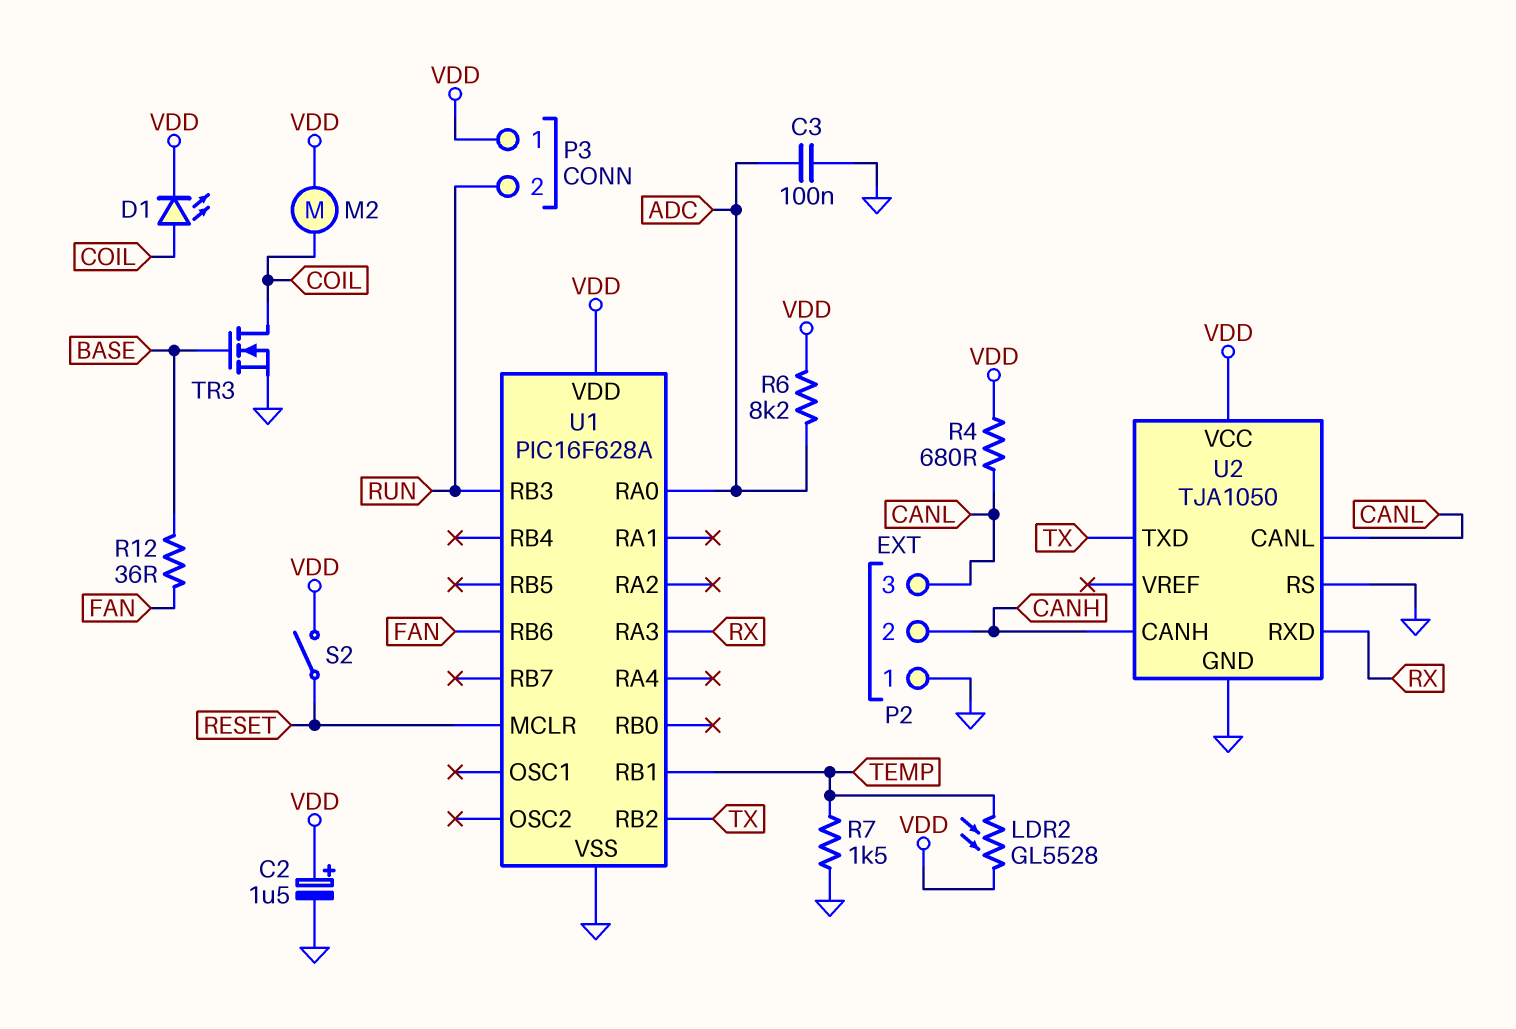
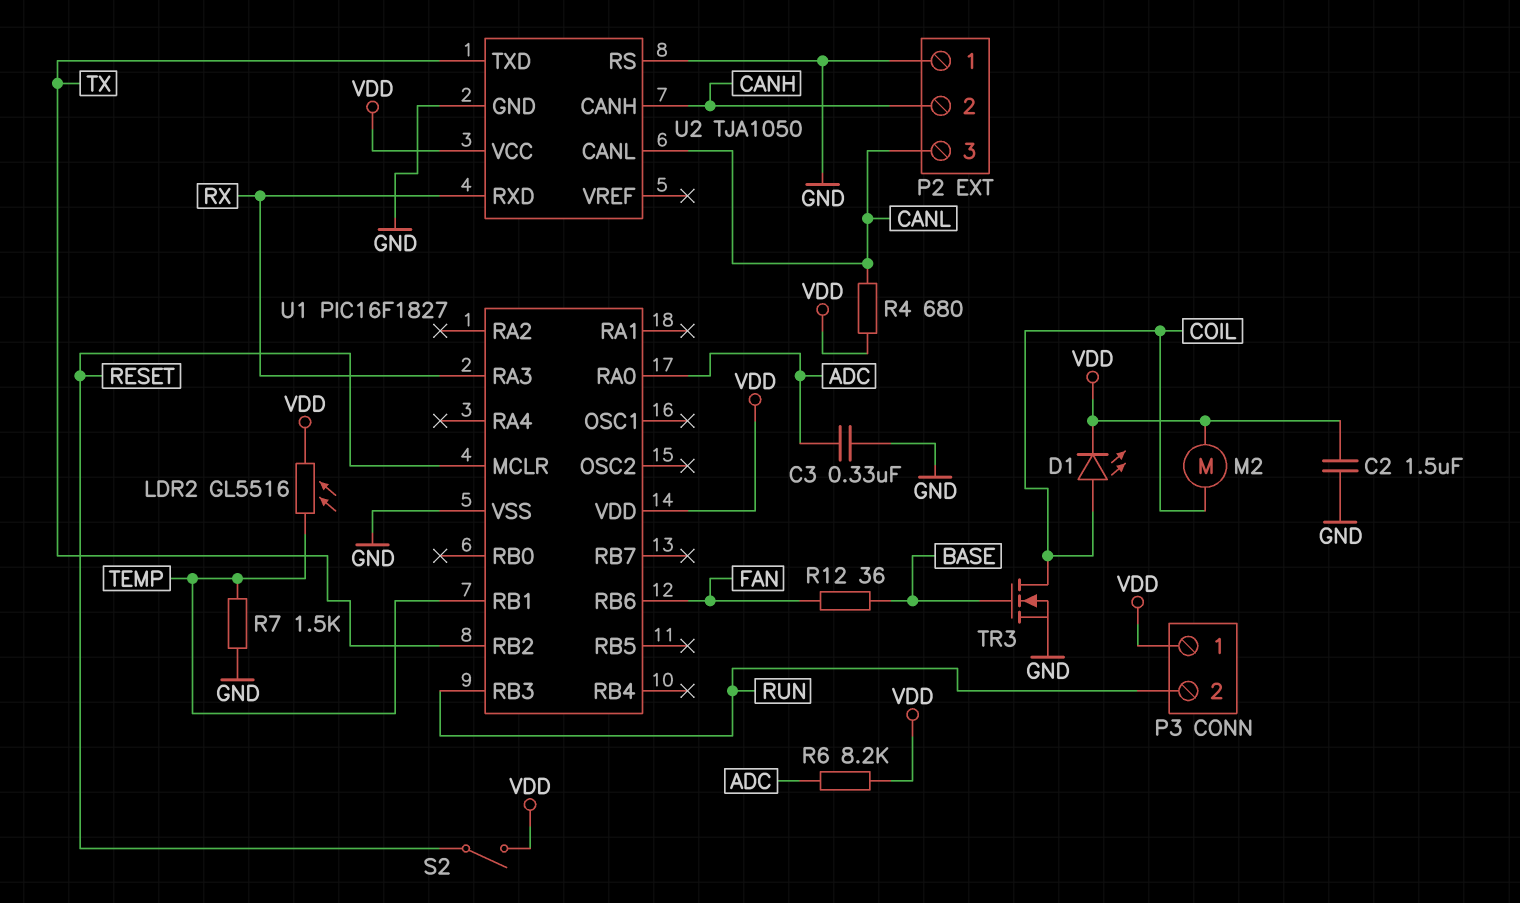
C2: 1.5uF (plus VDD, minus GND) -> 1.5uF (GND, VDD)
C3: 100nF (ADC, GND) -> 330nF (ADC, GND)
LDR2: GL5528 (TEMP, VDD) -> GL5516 (TEMP, VDD)
U1: PIC16F628A -> PIC16F1827

